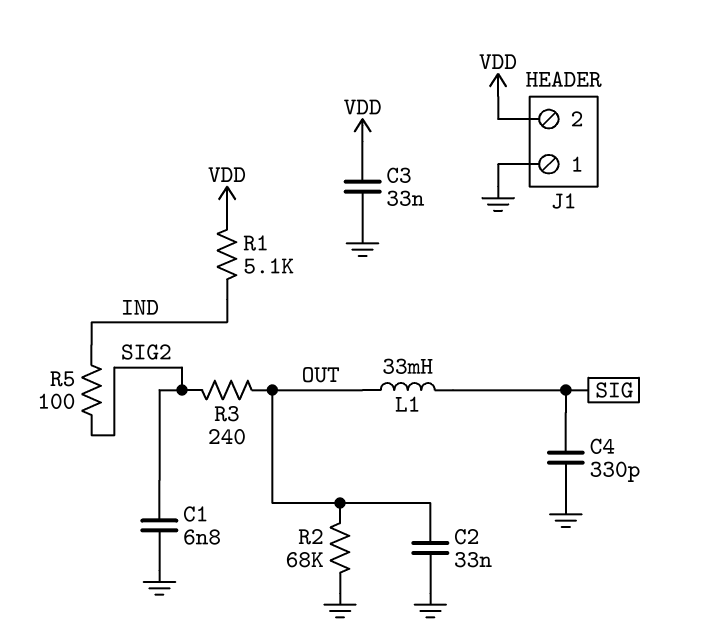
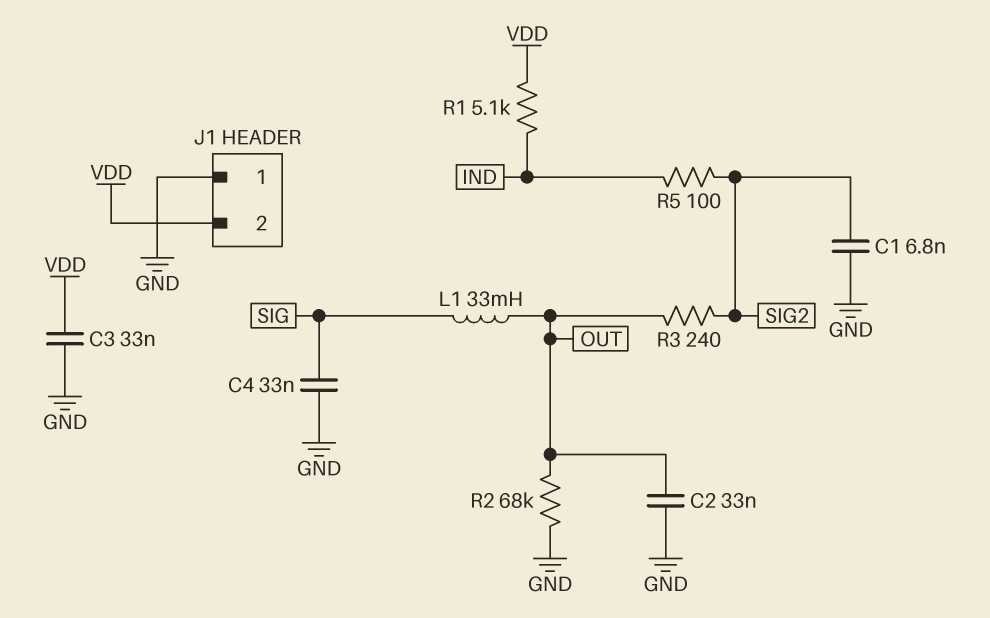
C4: 330pF (GND, SIG) -> 33nF (GND, SIG)

